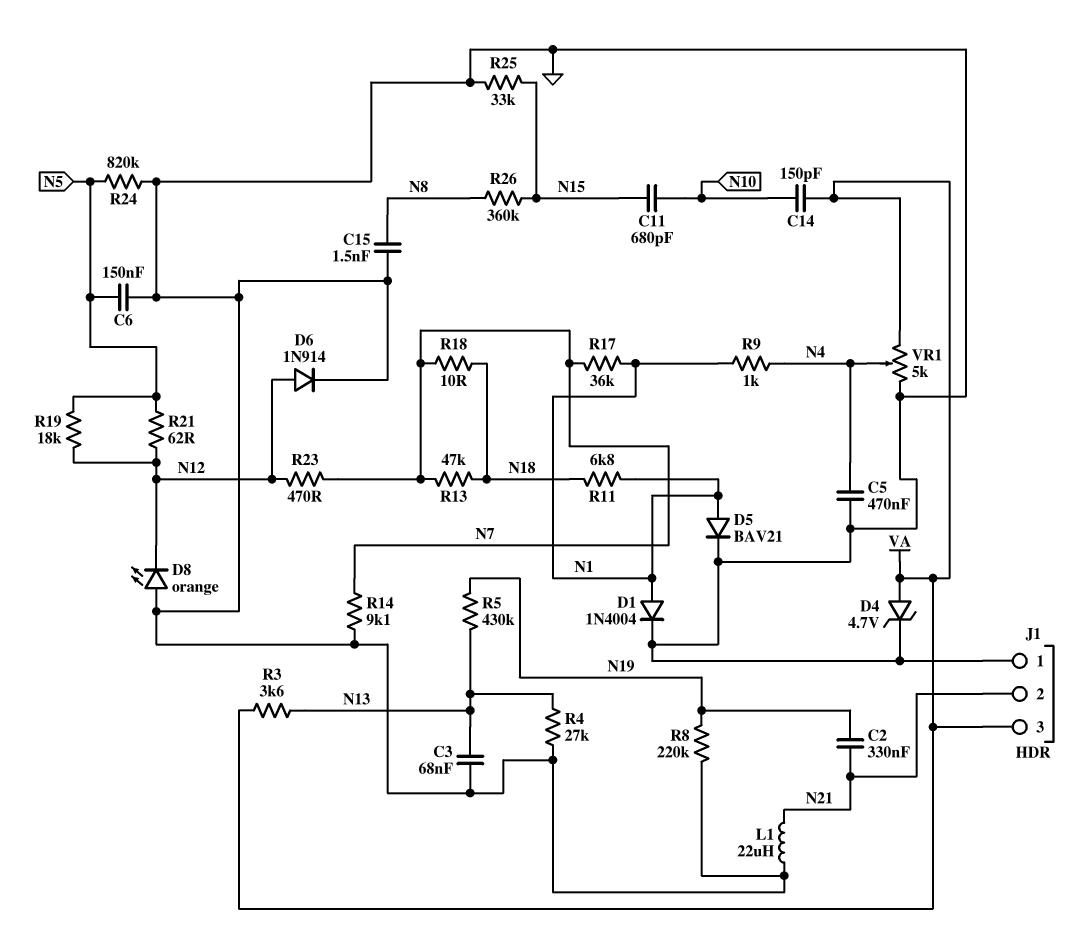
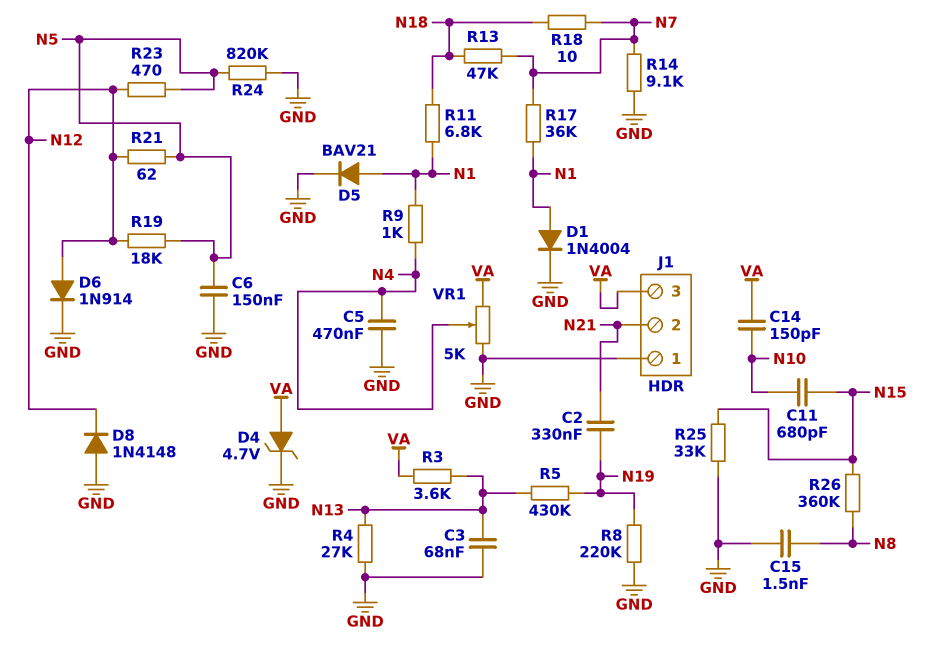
D8: LED orange (A GND, K N12) -> diode 1N4148 (A GND, K N12)
L1: 22uH (GND, N21) -> none
R23: 470 (N7, N12) -> 470 (N5, N12)

